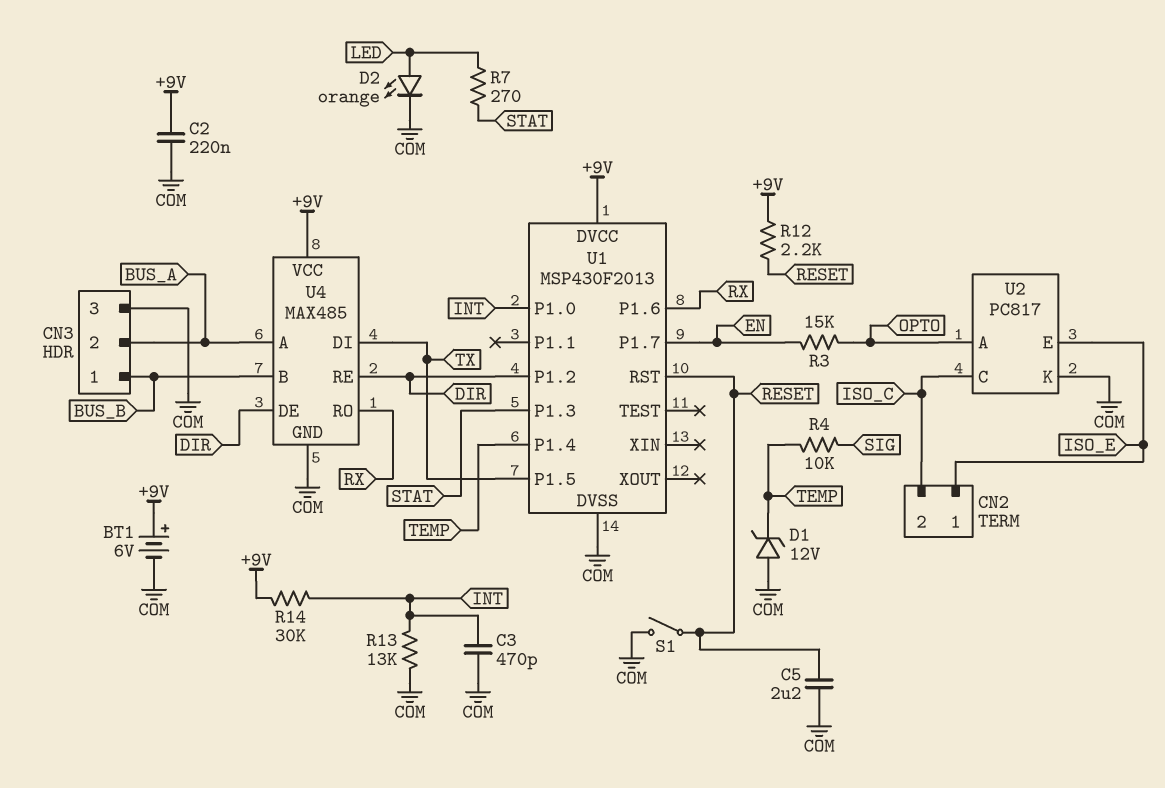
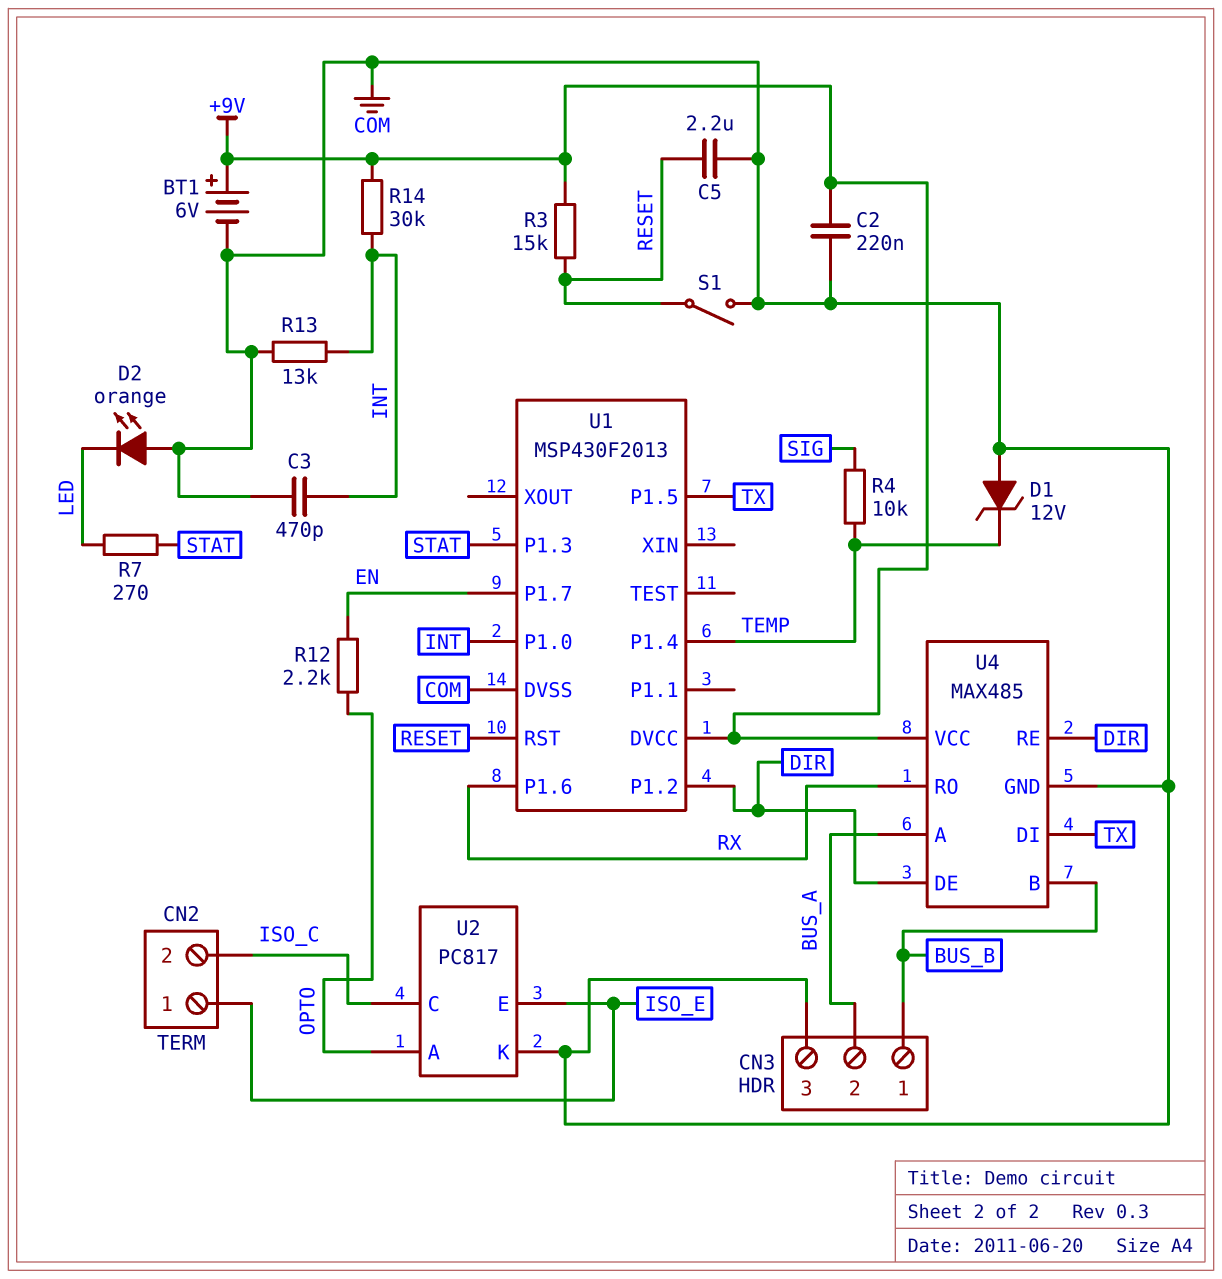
D2: LED orange (A LED, K COM) -> LED orange (A COM, K LED)
R3: 15k (EN, OPTO) -> 15k (+9V, RESET)
R12: 2.2k (+9V, RESET) -> 2.2k (EN, OPTO)

